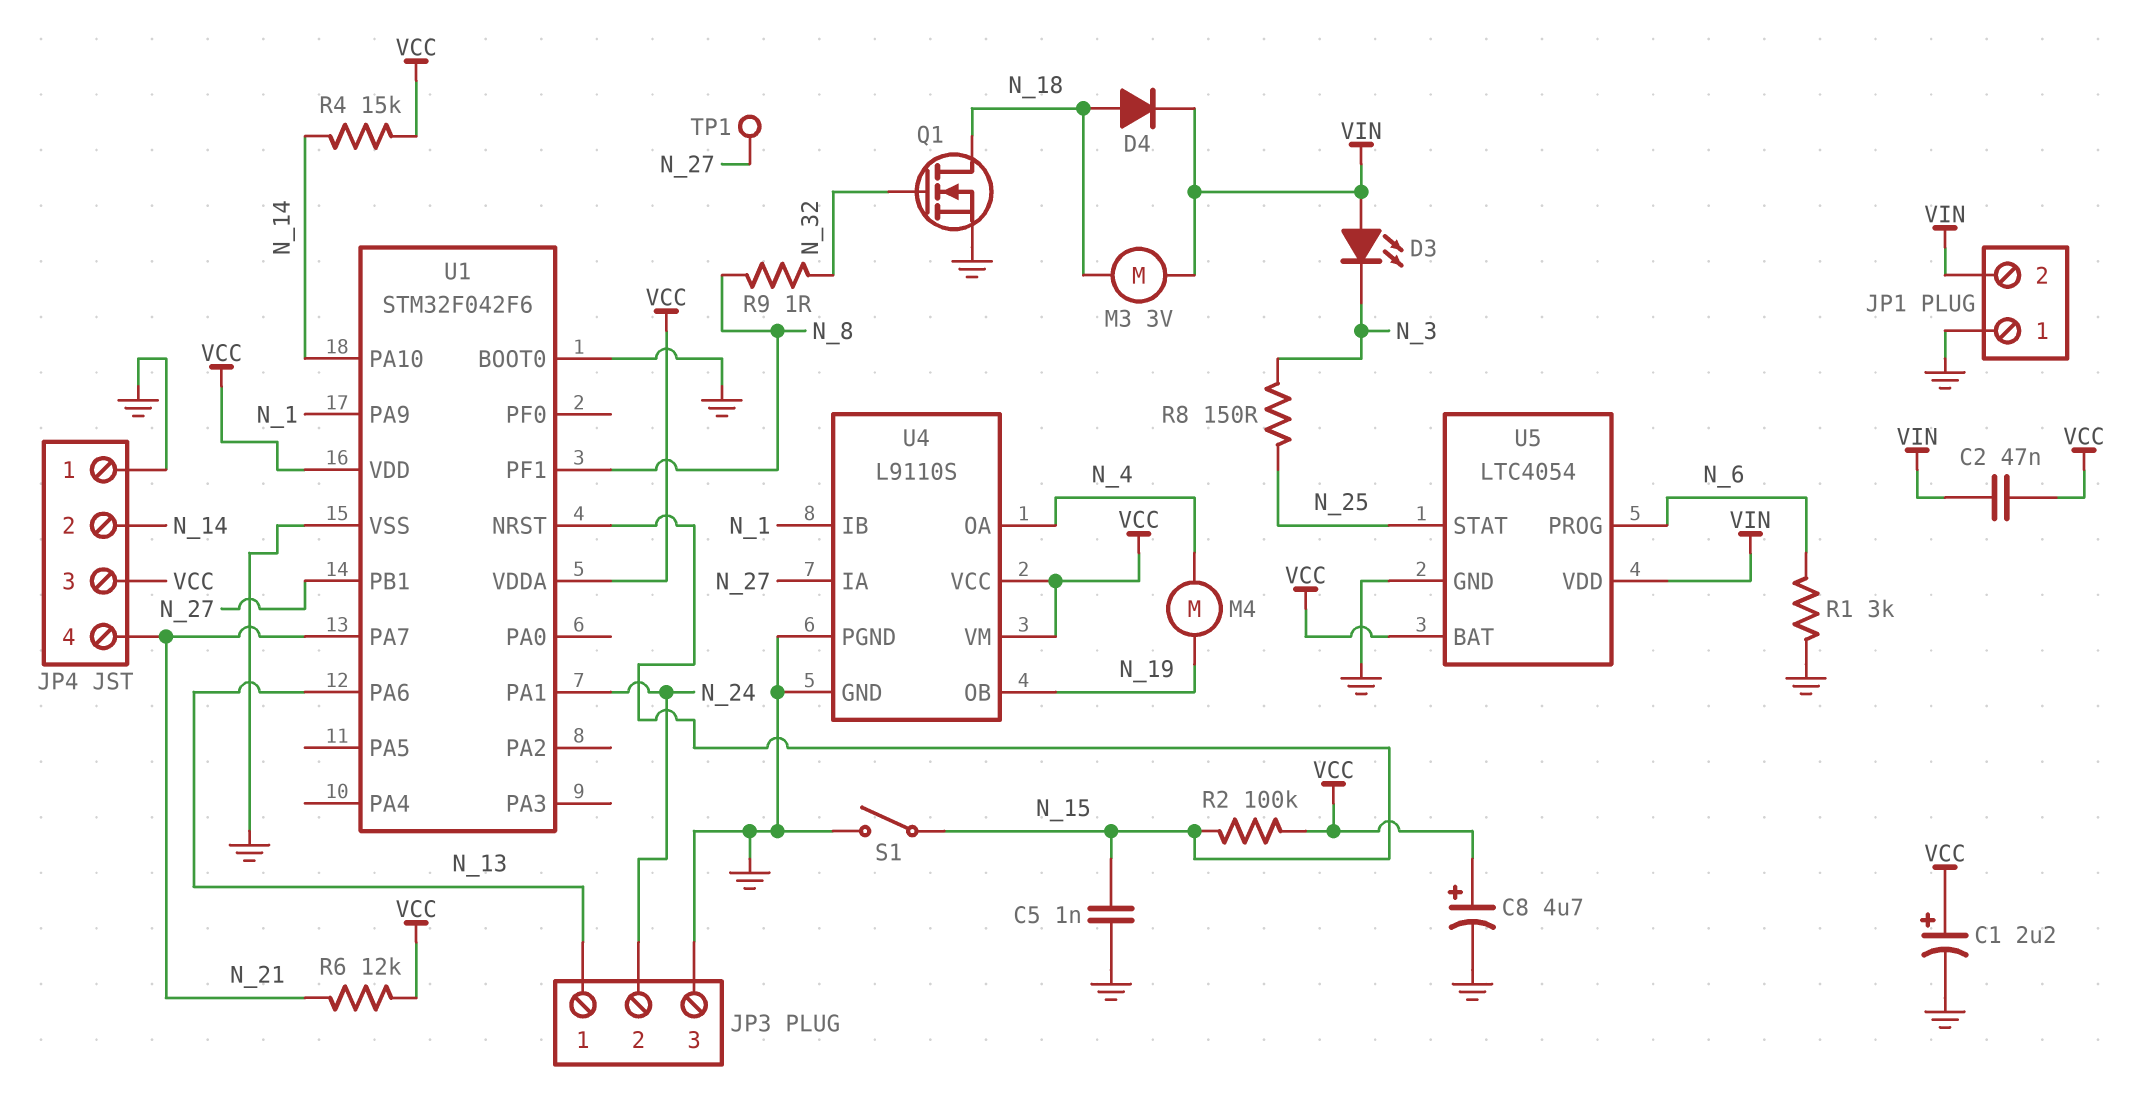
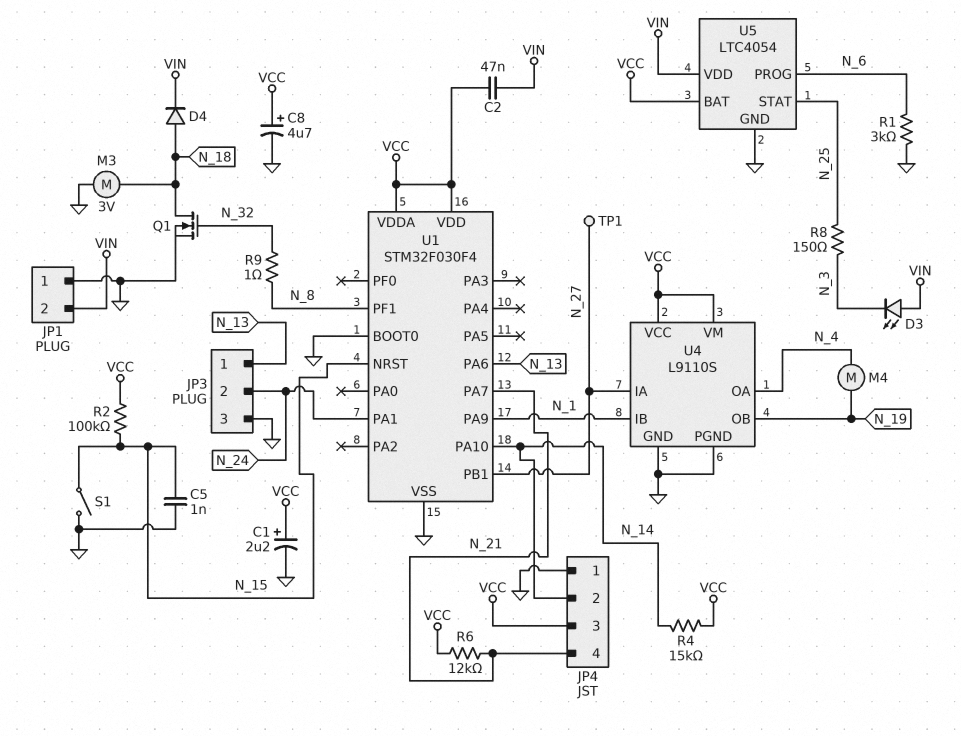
M3: motor 3V (N_18, VIN) -> motor 3V (GND, N_18)
U1: STM32F042F6 -> STM32F030F4

